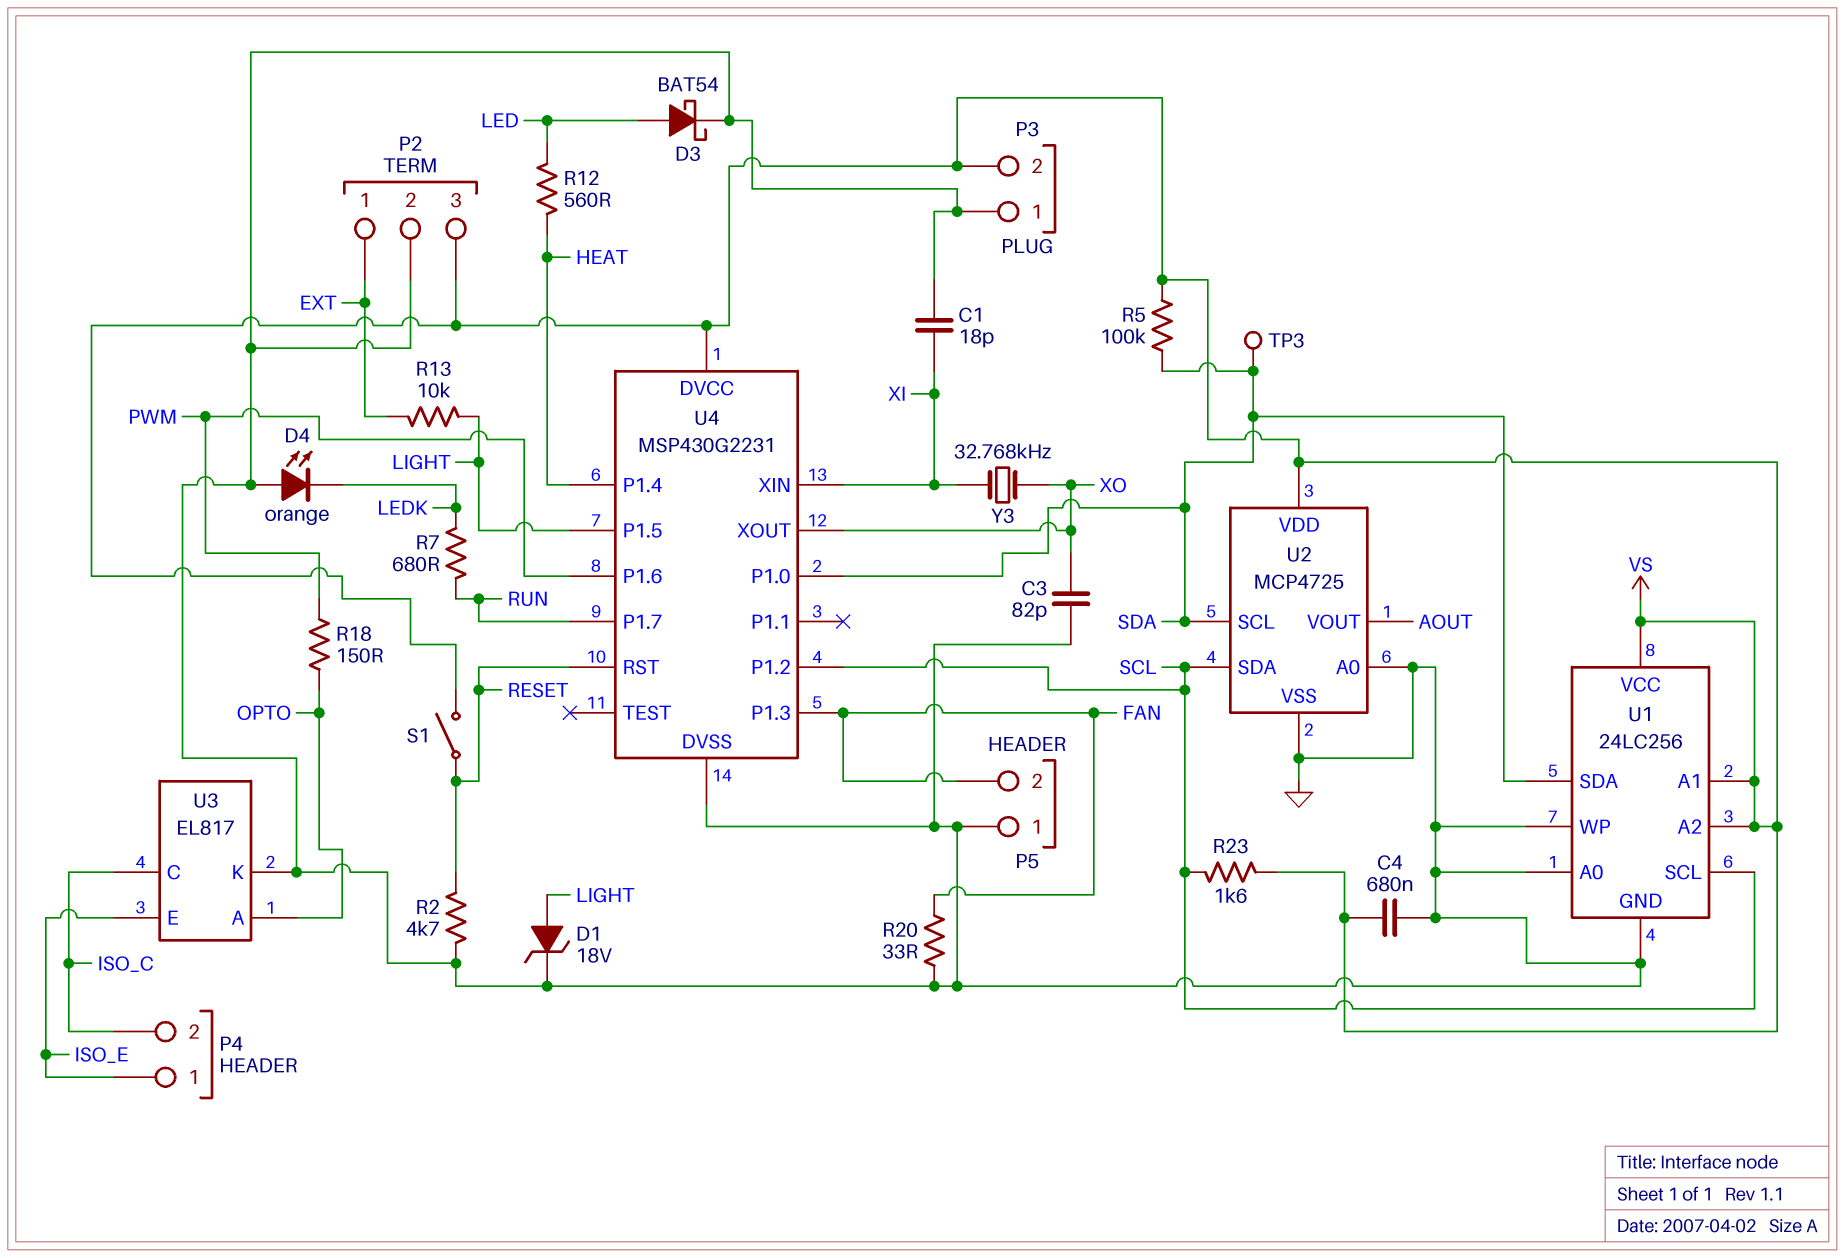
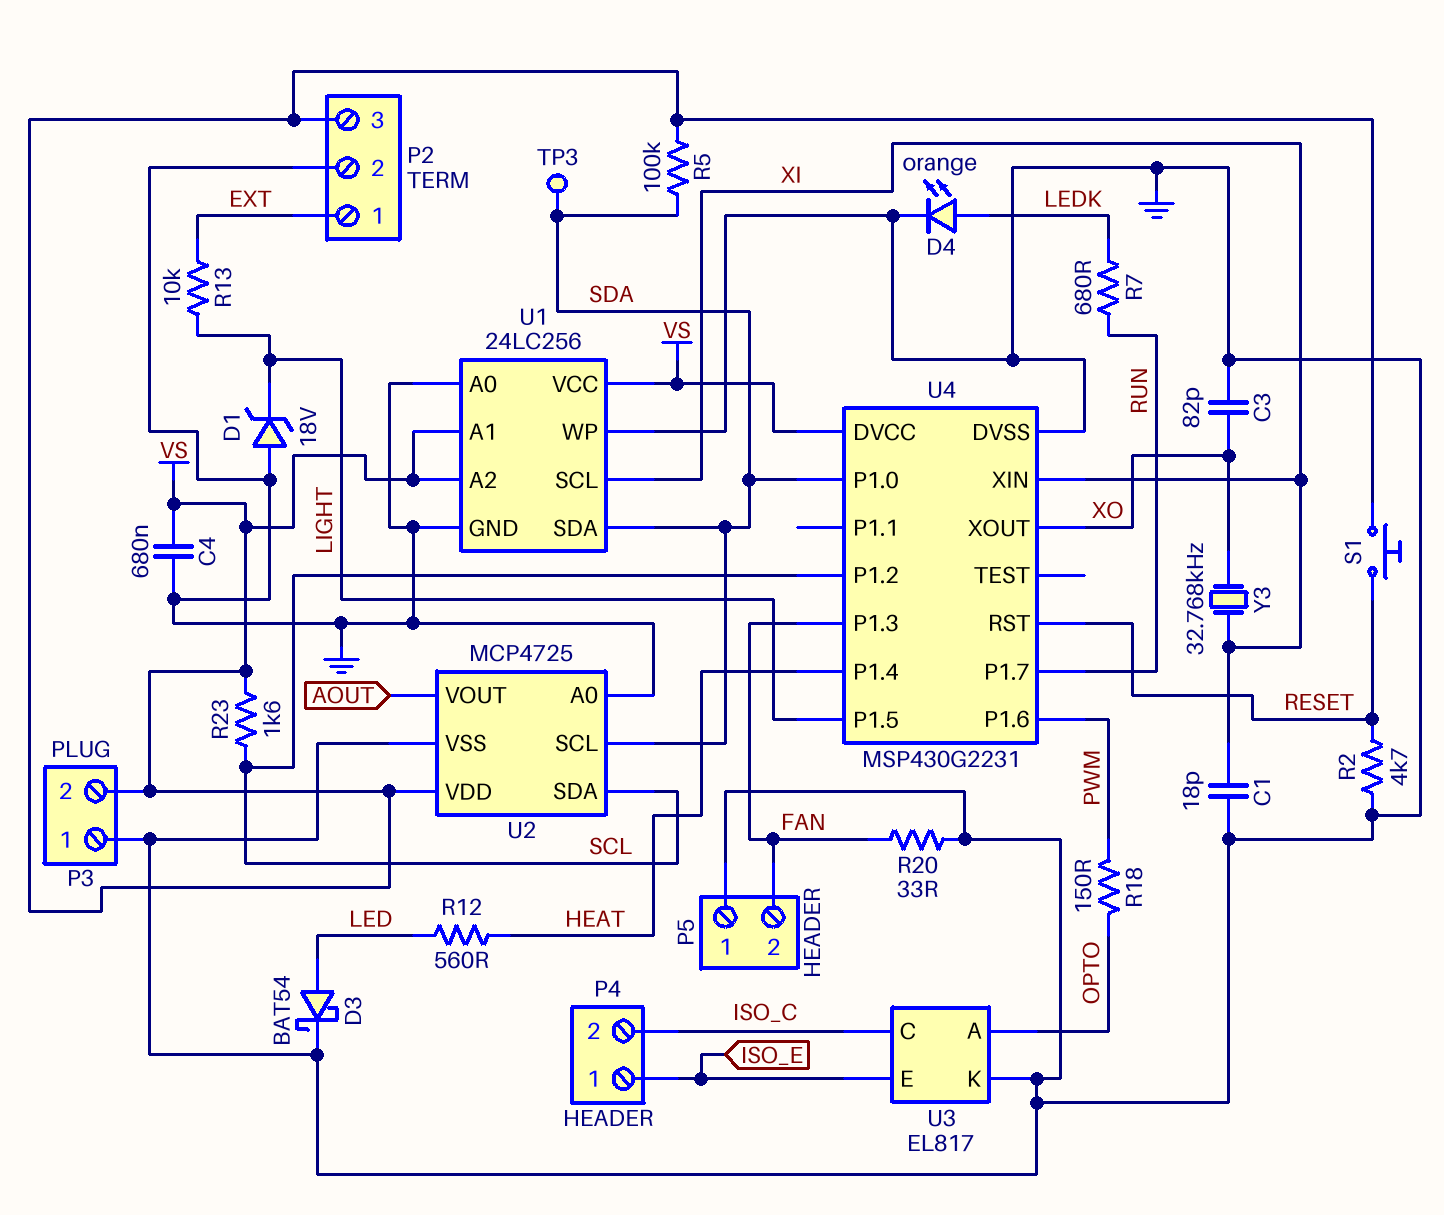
D1: zener 18V (A LIGHT, K GND) -> zener 18V (A GND, K LIGHT)
D4: LED orange (A GND, K LEDK) -> LED orange (A LEDK, K GND)
S1: switch (RESET, VS) -> button (RESET, VS)
U1 pin SCL: SCL -> XI

